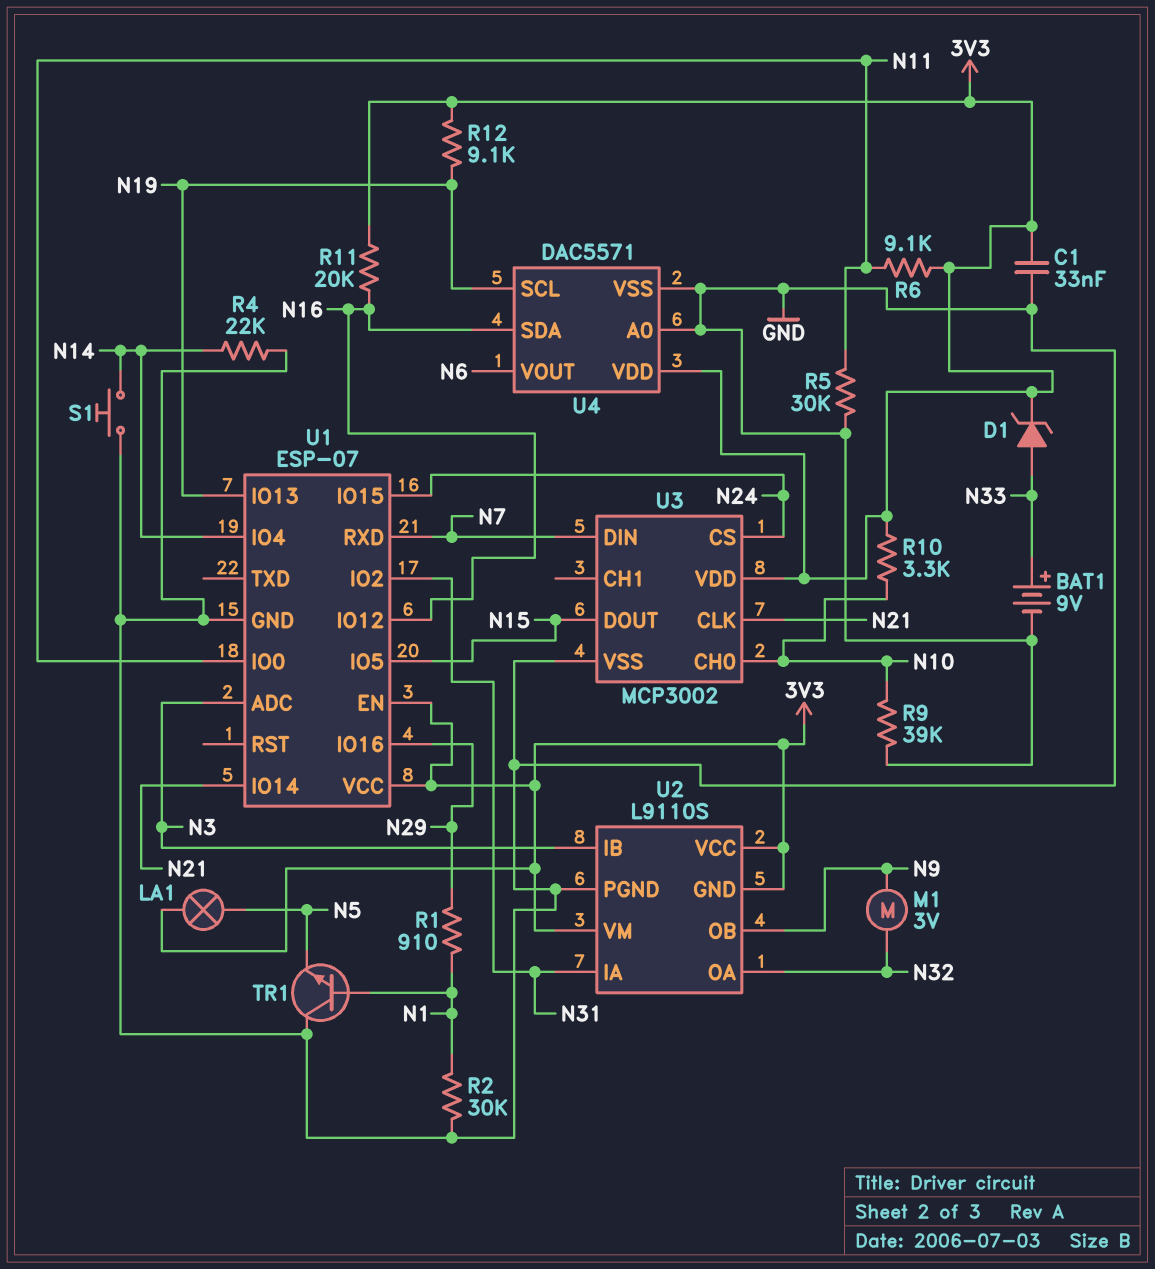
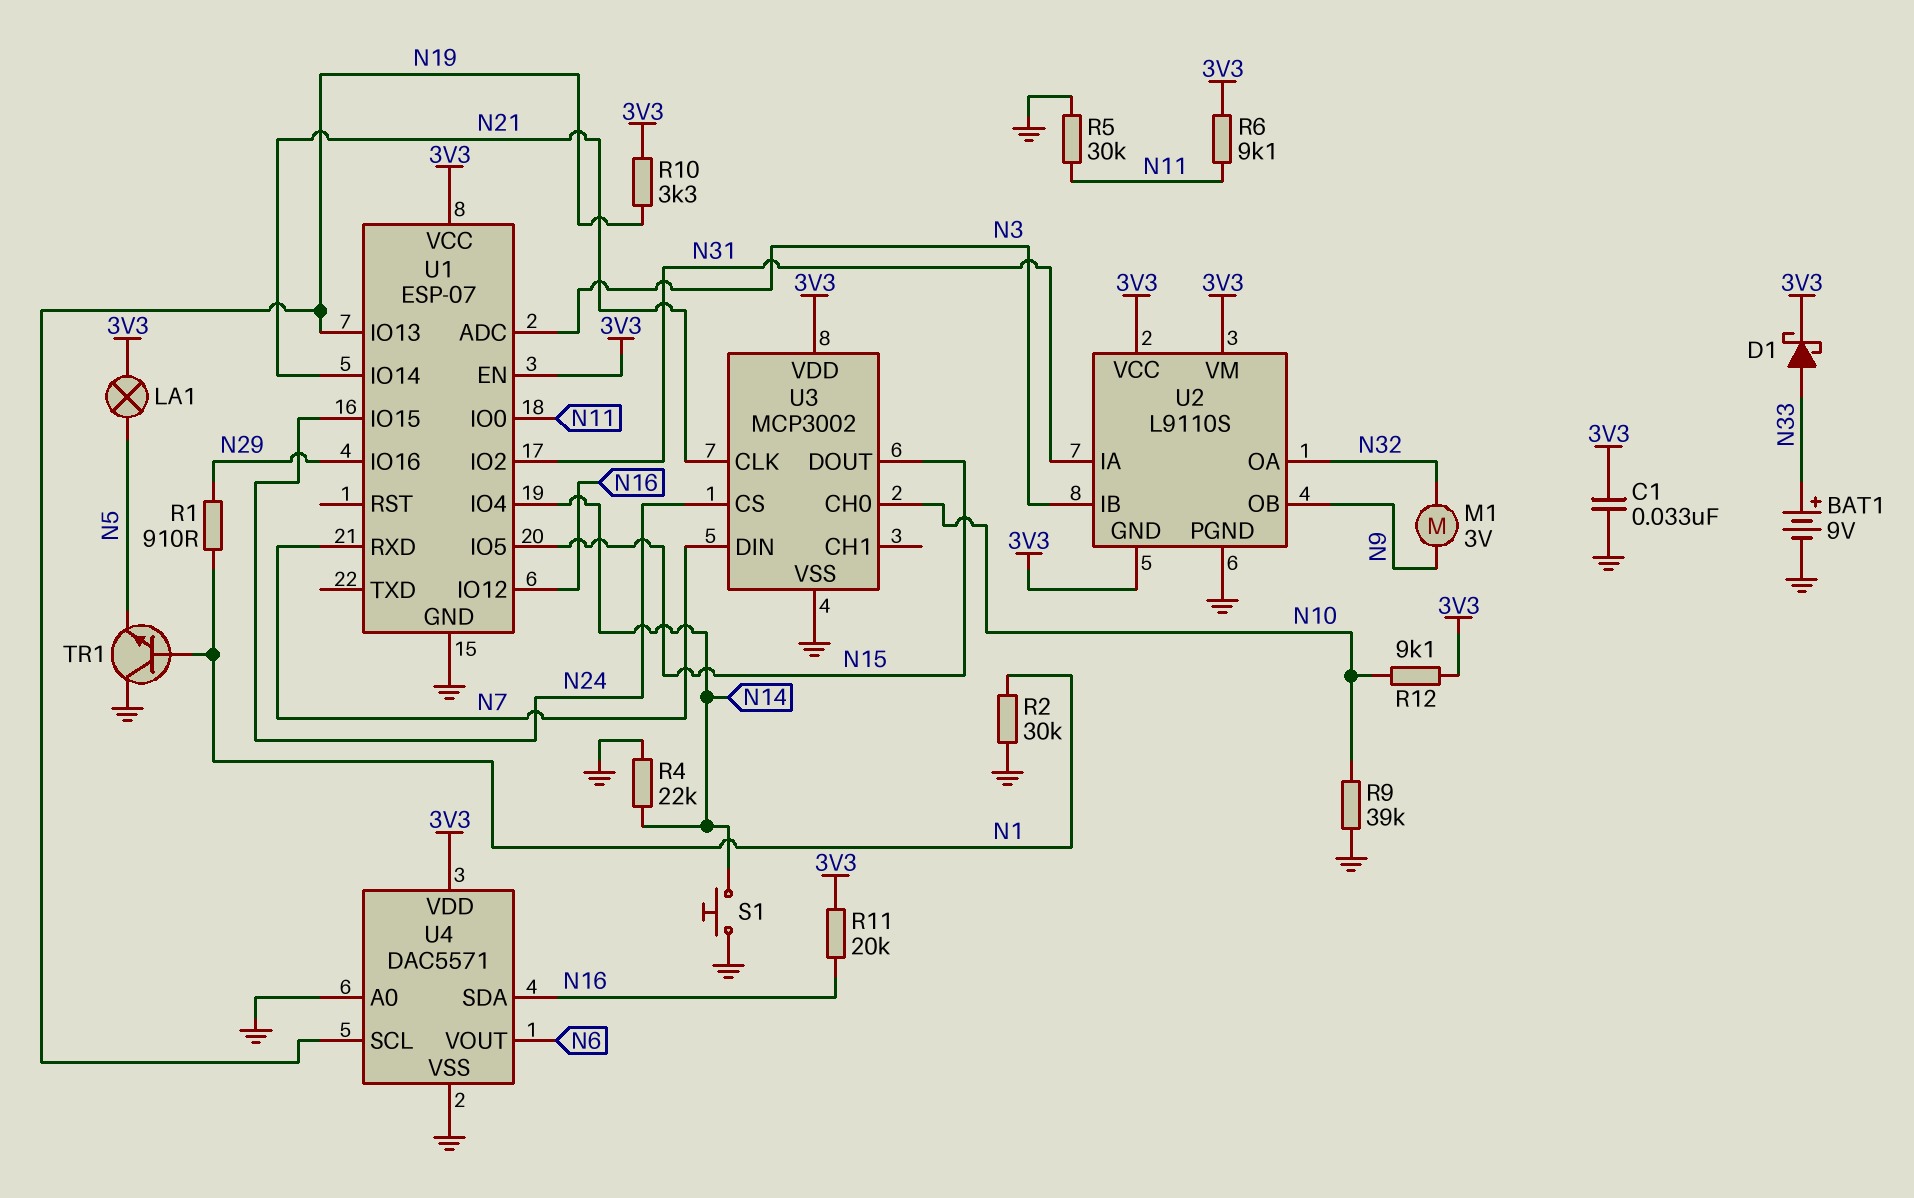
D1: zener (A N33, K 3V3) -> schottky (A N33, K 3V3)
R10: 3.3k (3V3, N10) -> 3.3k (3V3, N19)
R12: 9.1k (3V3, N19) -> 9.1k (3V3, N10)

